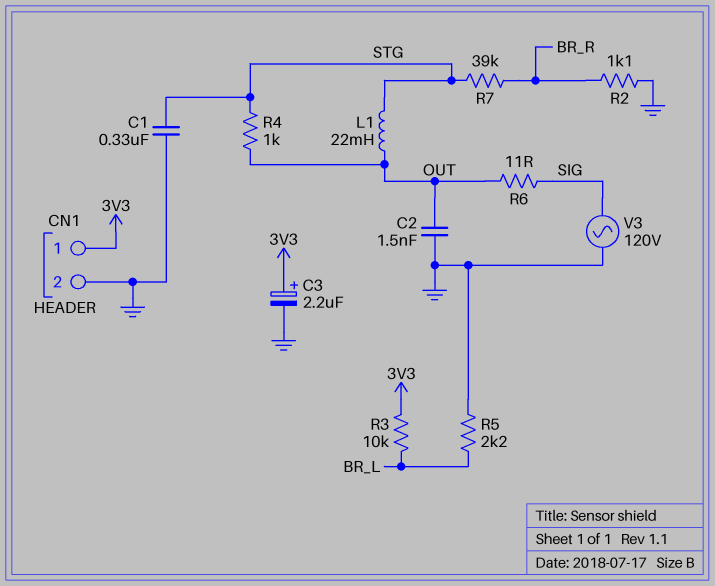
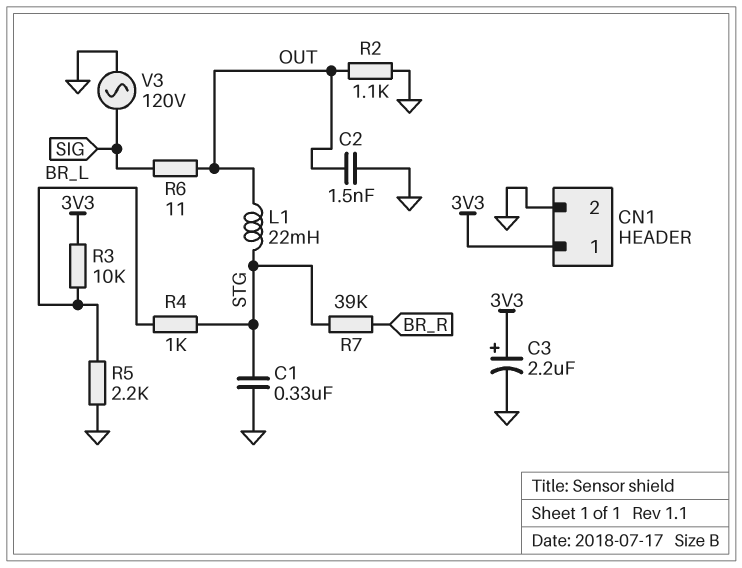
R2: 1.1k (BR_R, GND) -> 1.1k (GND, OUT)
R4: 1k (OUT, STG) -> 1k (BR_L, STG)

